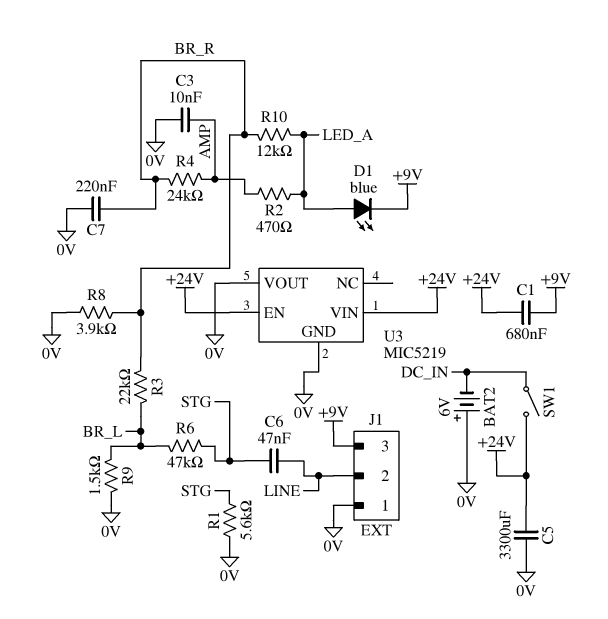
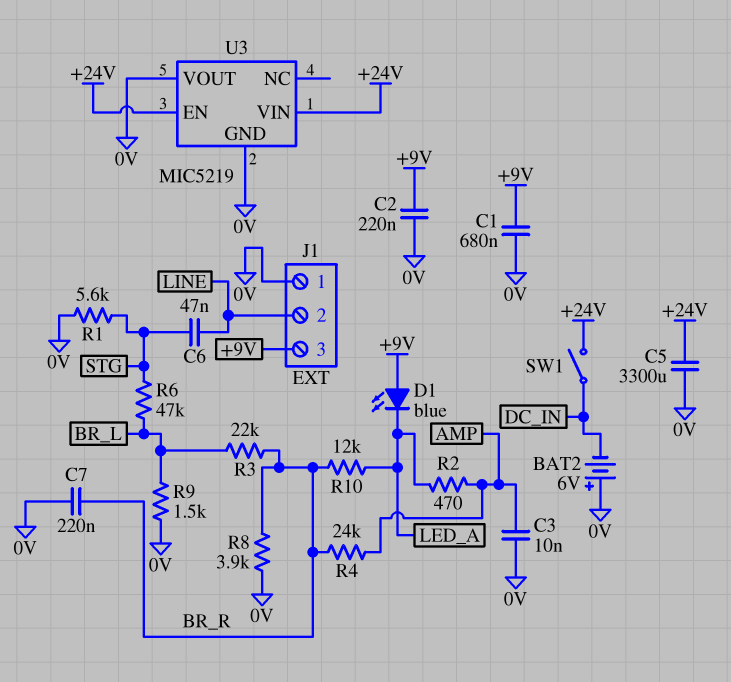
C1: 680nF (+9V, +24V) -> 680nF (+9V, 0V)
C2: none -> 220nF (+9V, 0V)
D1: LED blue (A LED_A, K +9V) -> LED blue (A +9V, K LED_A)

